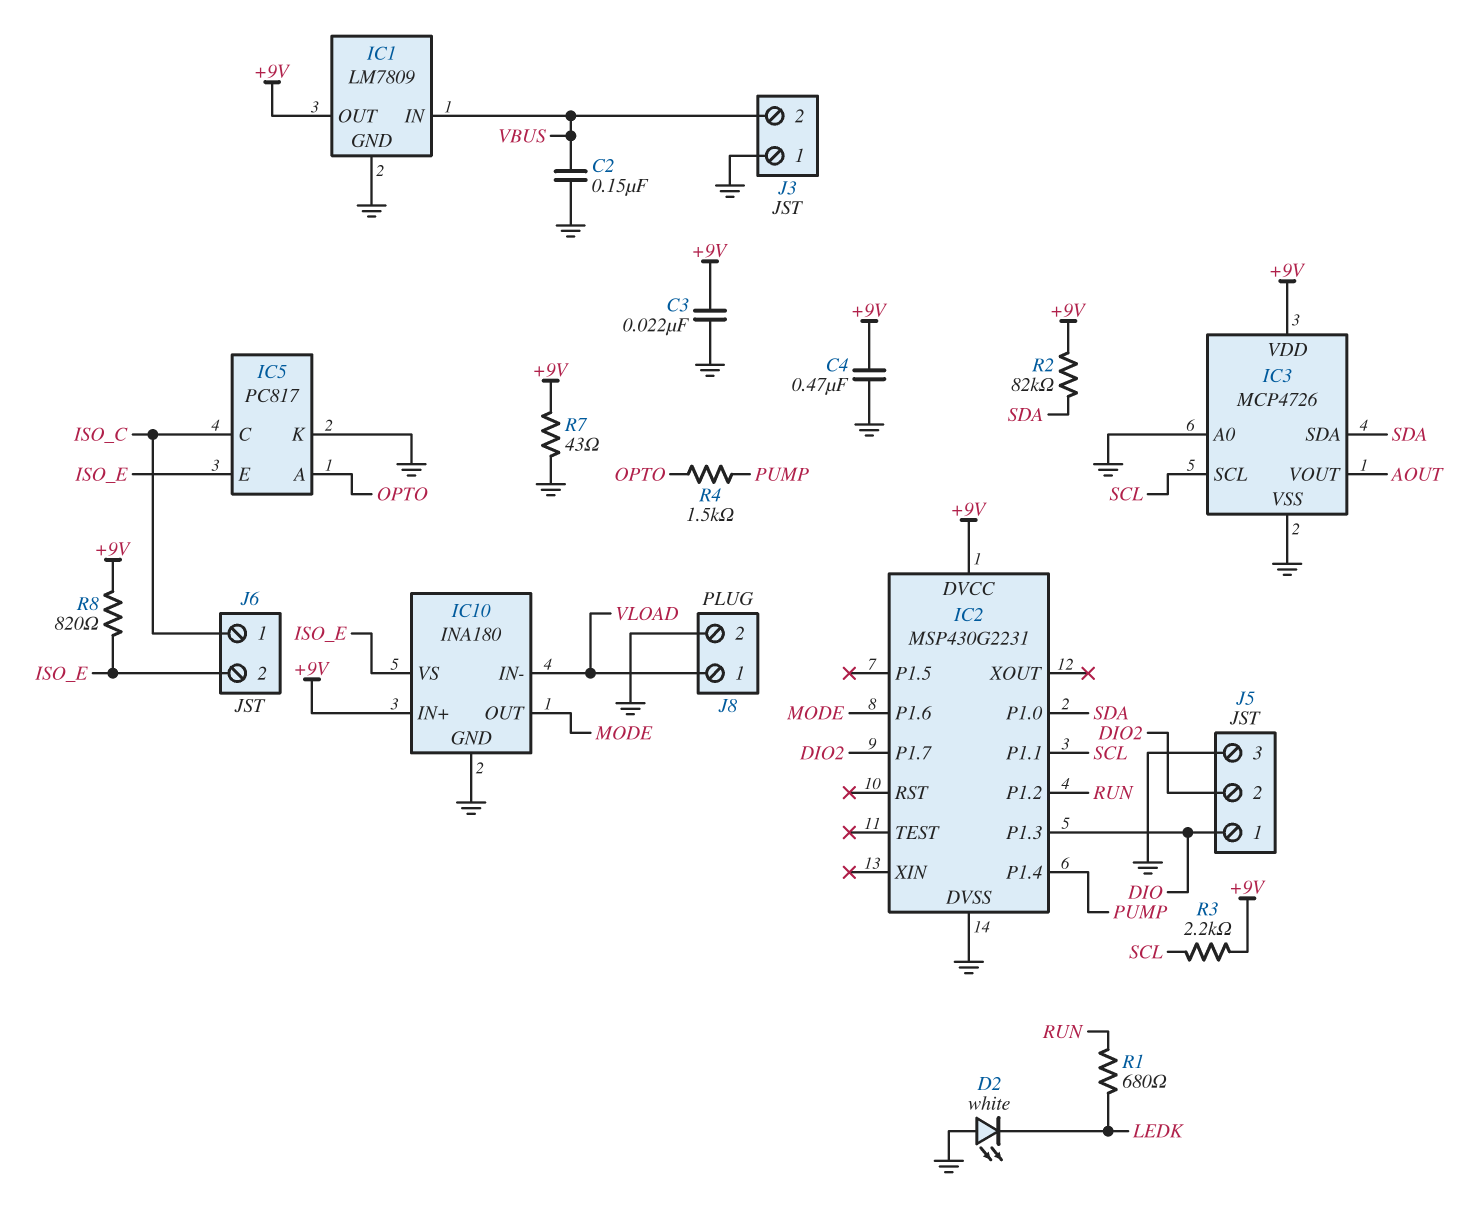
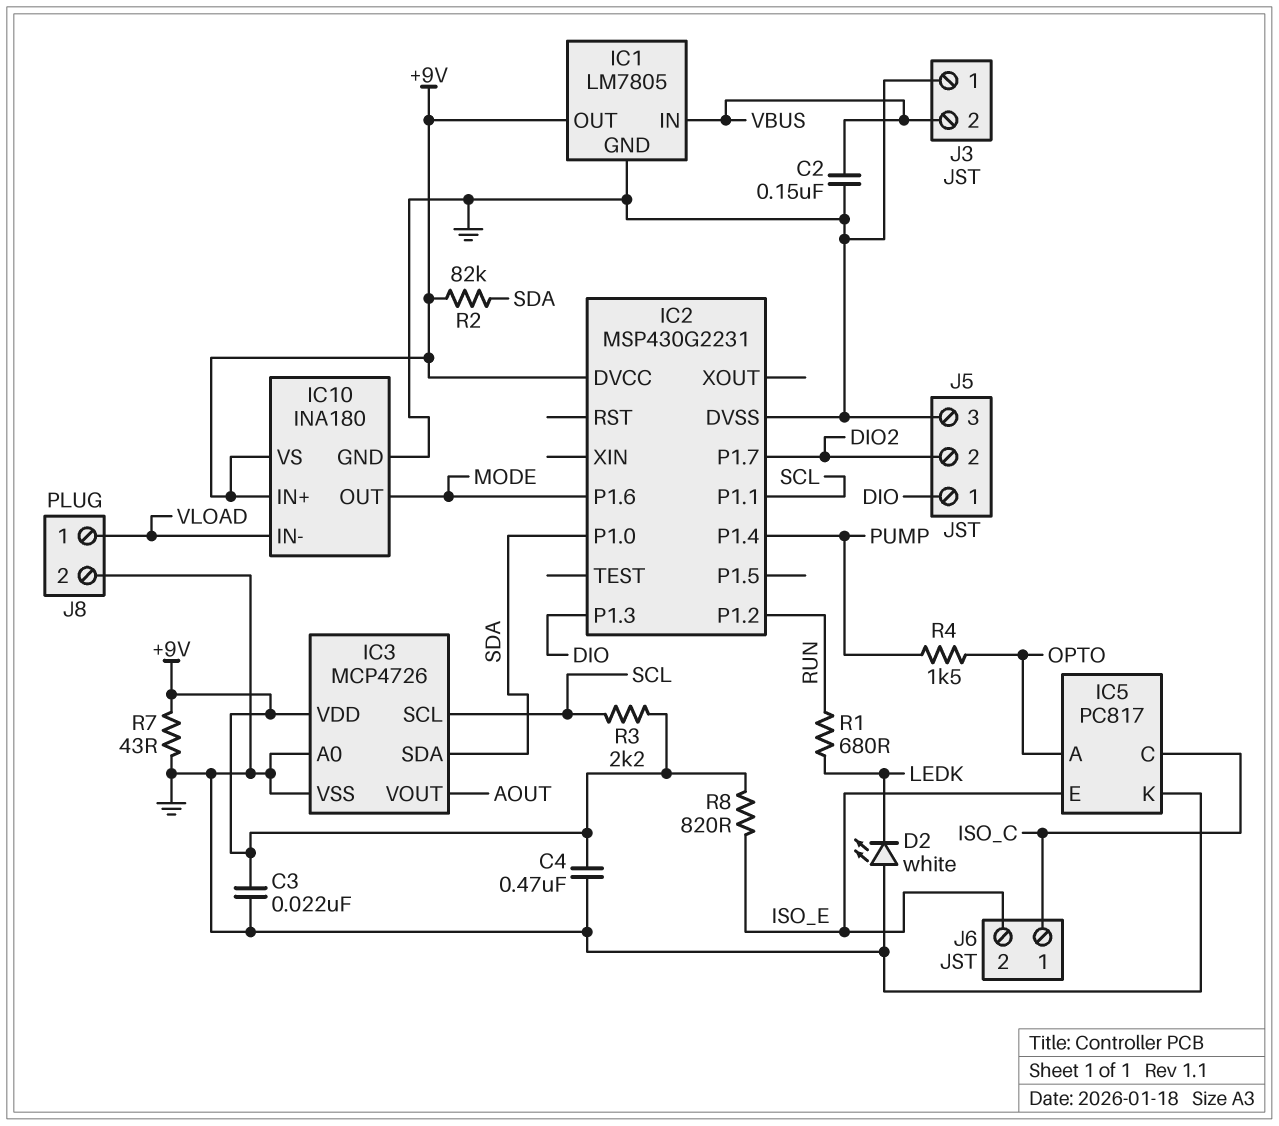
IC1: LM7809 -> LM7805
IC10 pin VS: ISO_E -> +9V

